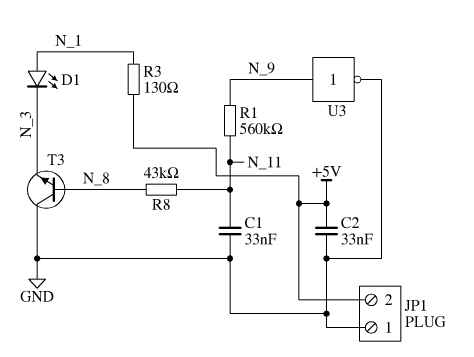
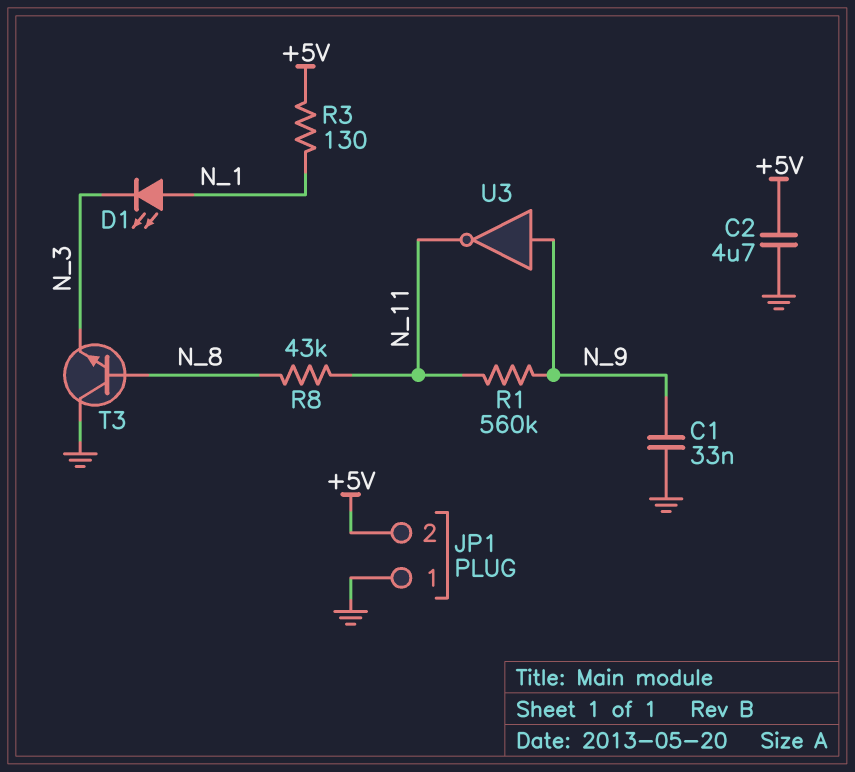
C1: 33nF (GND, N_11) -> 33nF (GND, N_9)
C2: 33nF (+5V, GND) -> 4.7uF (+5V, GND)
U3: NOT (in N_9, out GND) -> NOT (in N_9, out N_11)

